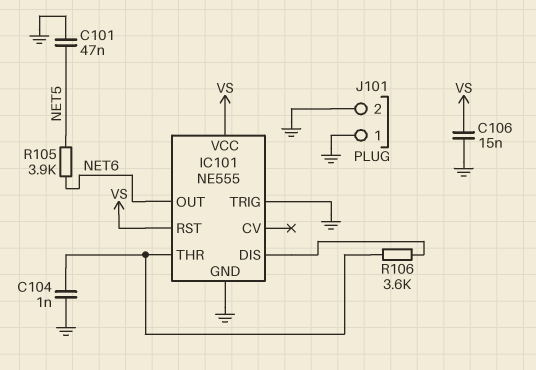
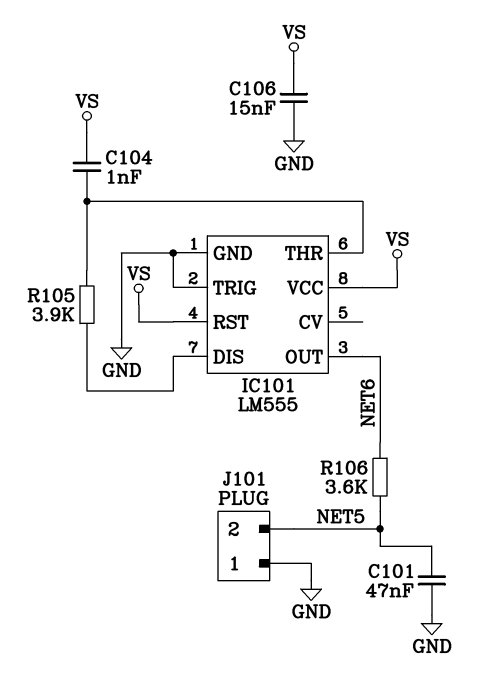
C104: 1nF (GND, IC101/THR) -> 1nF (IC101/THR, VS)
IC101: NE555 -> LM555
J101 pin 2: GND -> NET5
R105: 3.9k (NET5, NET6) -> 3.9k (IC101/DIS, IC101/THR)
R106: 3.6k (IC101/DIS, IC101/THR) -> 3.6k (NET5, NET6)

